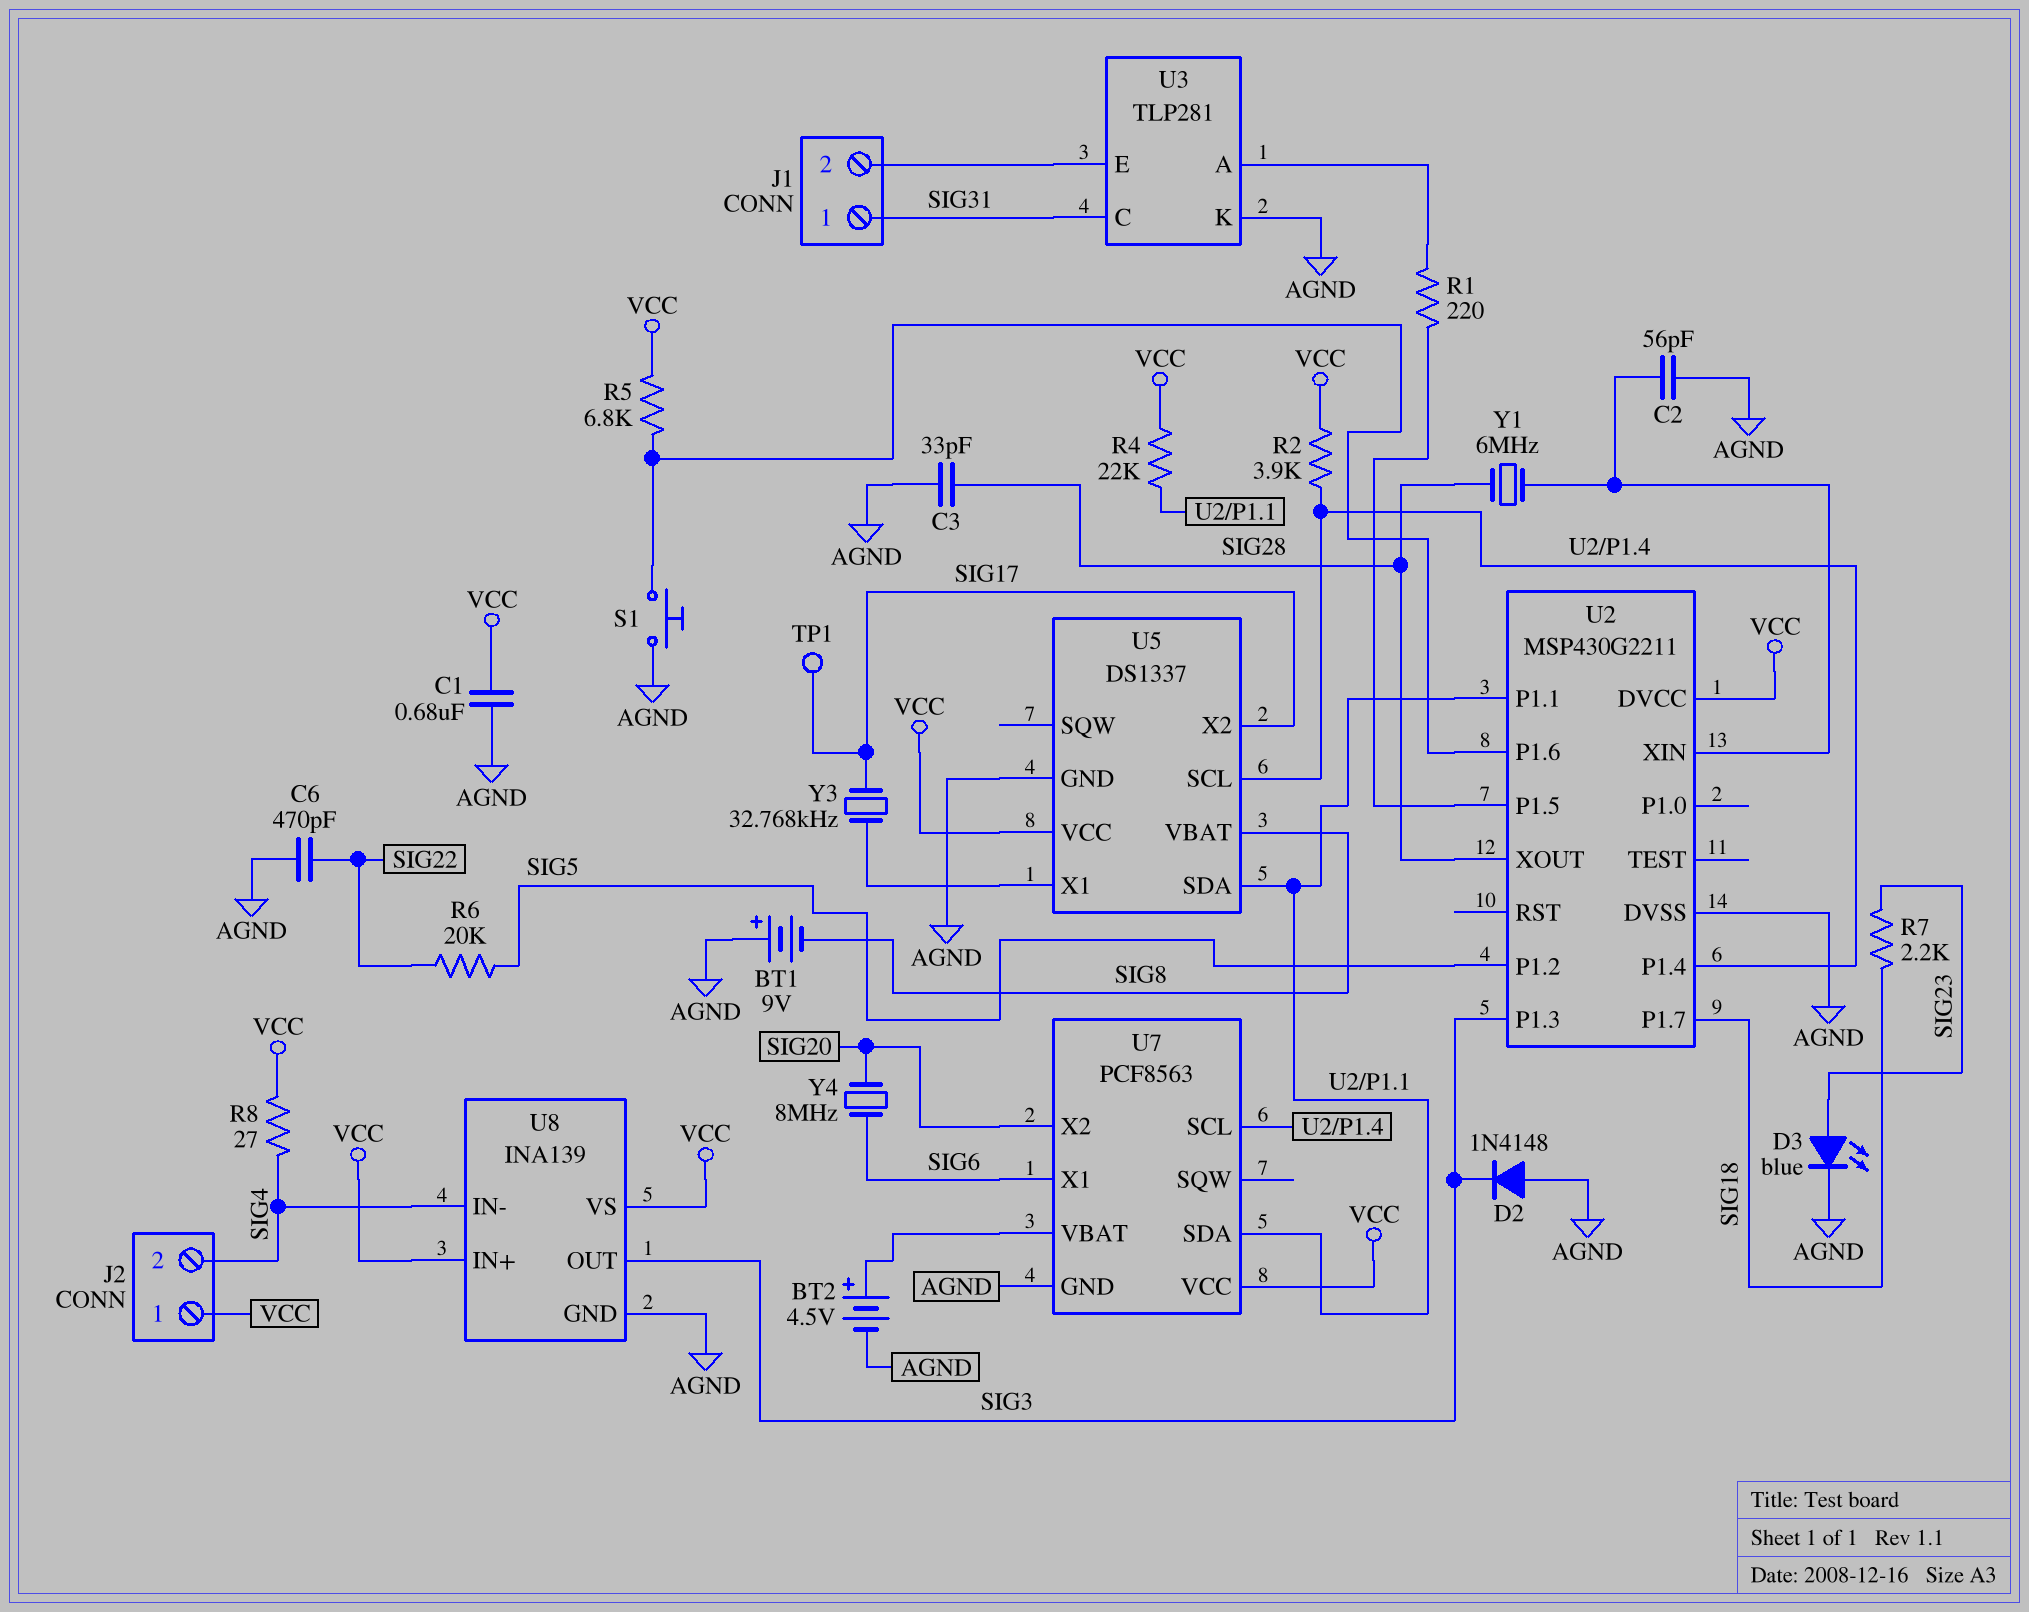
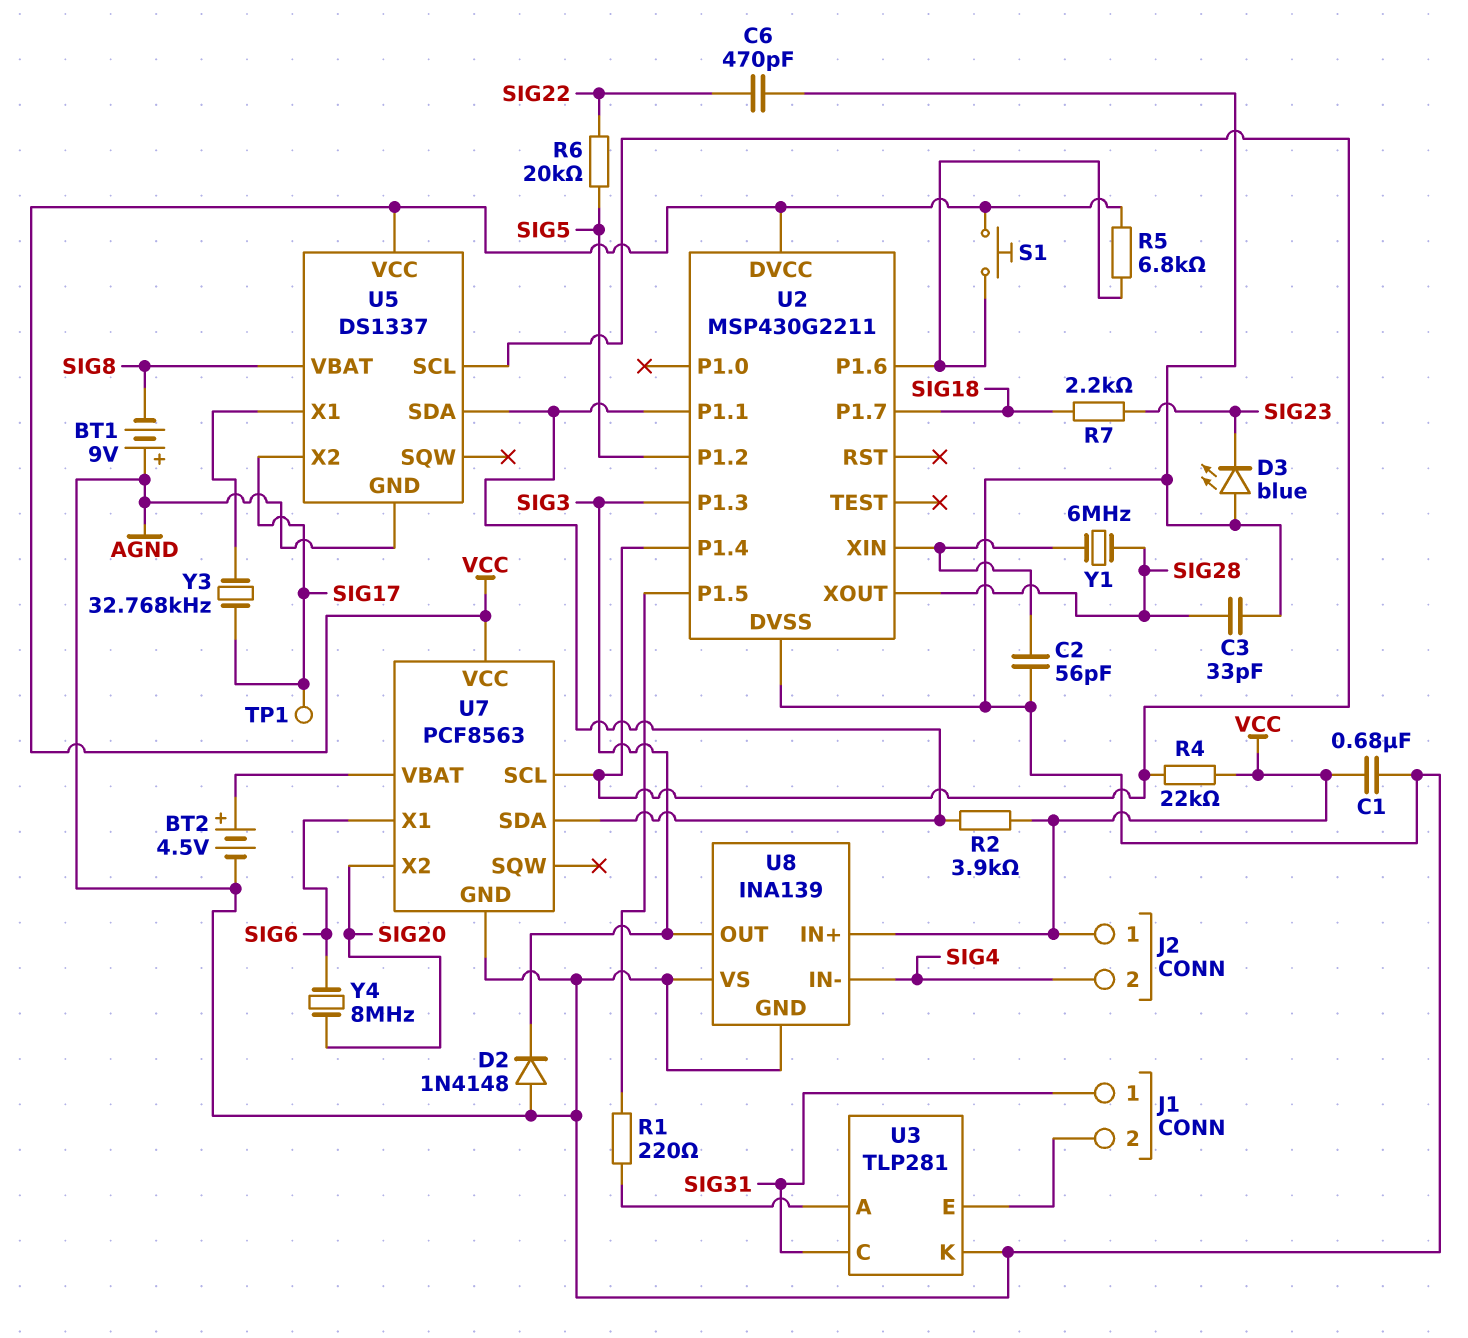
D3: LED blue (A SIG23, K AGND) -> LED blue (A AGND, K SIG23)
R2: 3.9k (U2/P1.4, VCC) -> 3.9k (U2/P1.1, VCC)
R4: 22k (U2/P1.1, VCC) -> 22k (U2/P1.4, VCC)
R8: 27 (SIG4, VCC) -> none
S1: button (AGND, U2/P1.6) -> button (U2/P1.6, VCC)
U8 pin VS: VCC -> AGND

